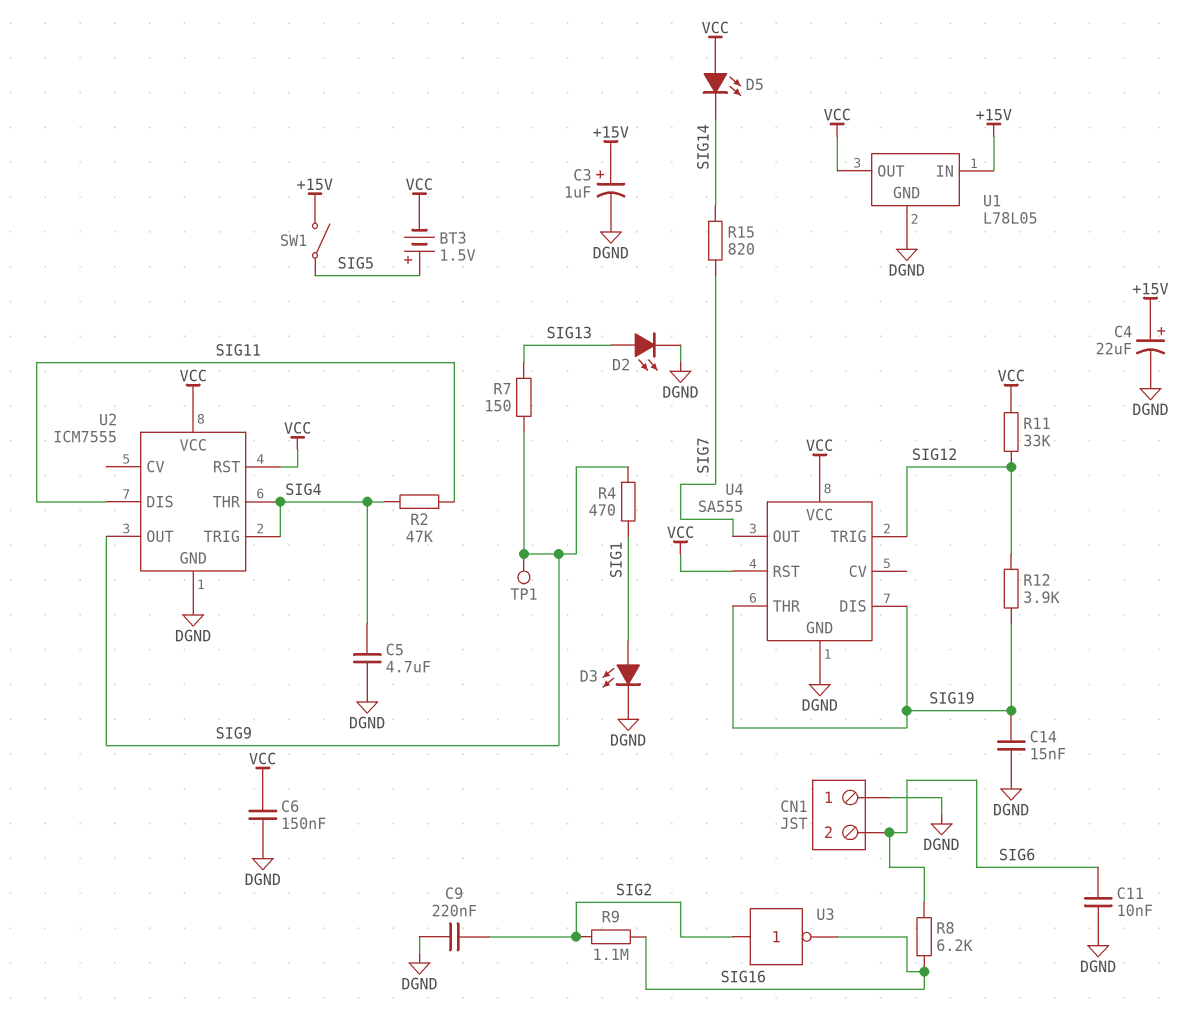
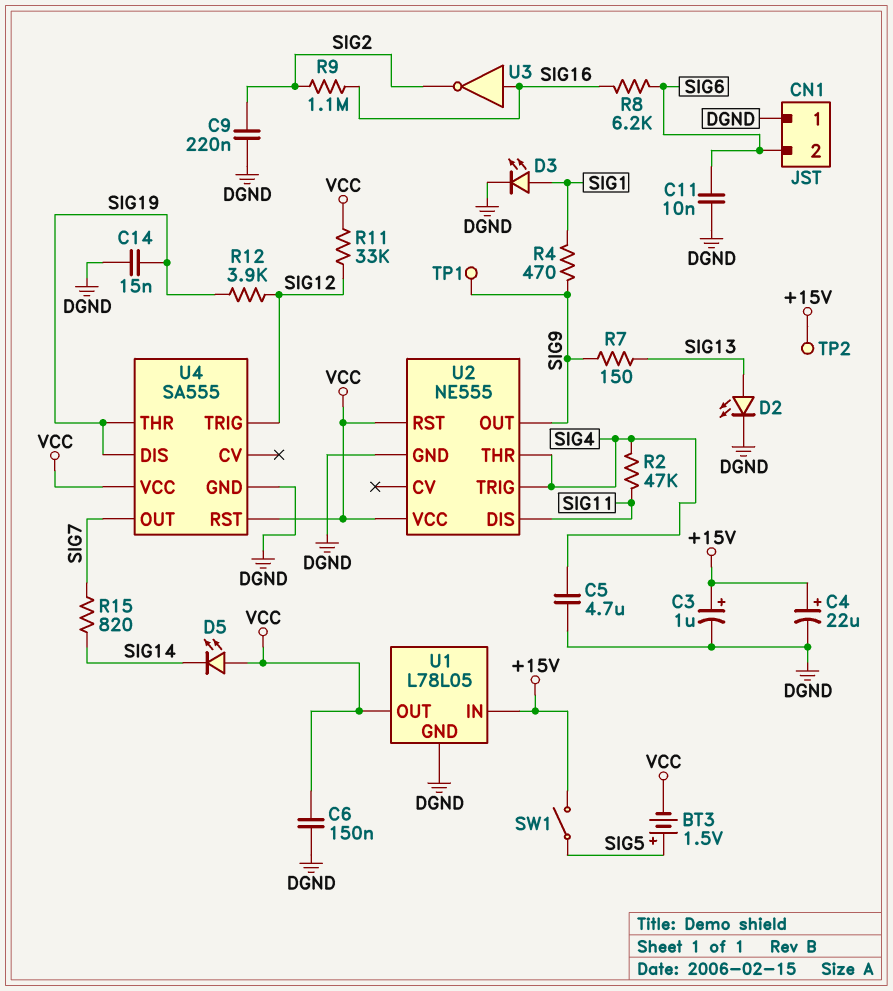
TP2: none -> test point (+15V)
U2: ICM7555 -> NE555
U3: NOT (in SIG2, out SIG16) -> NOT (in SIG16, out SIG2)

